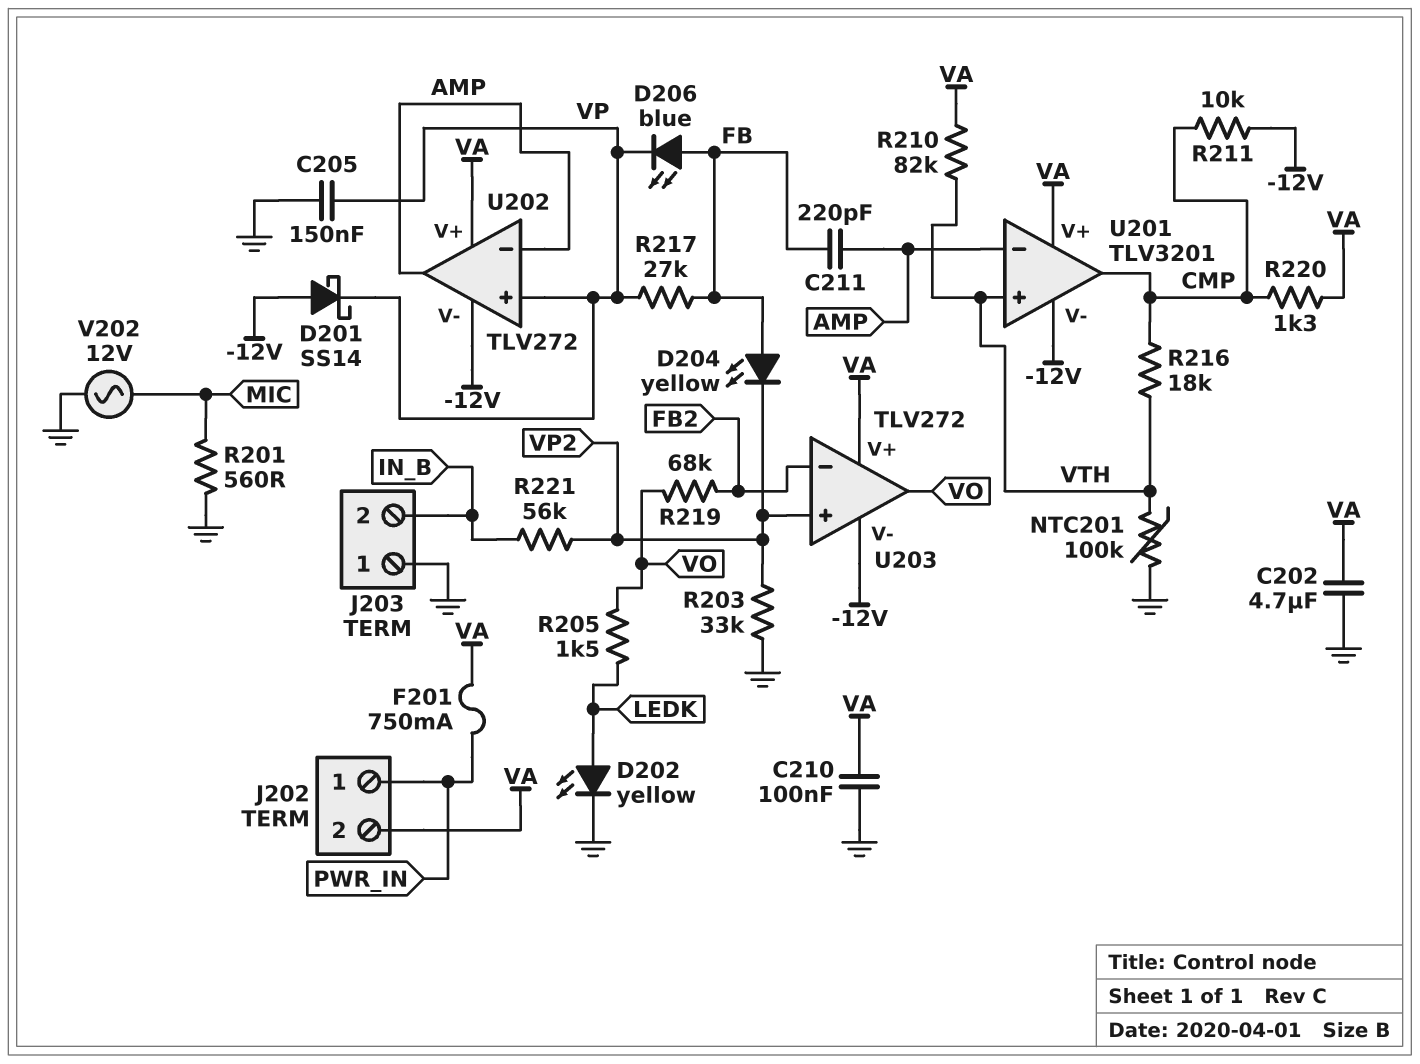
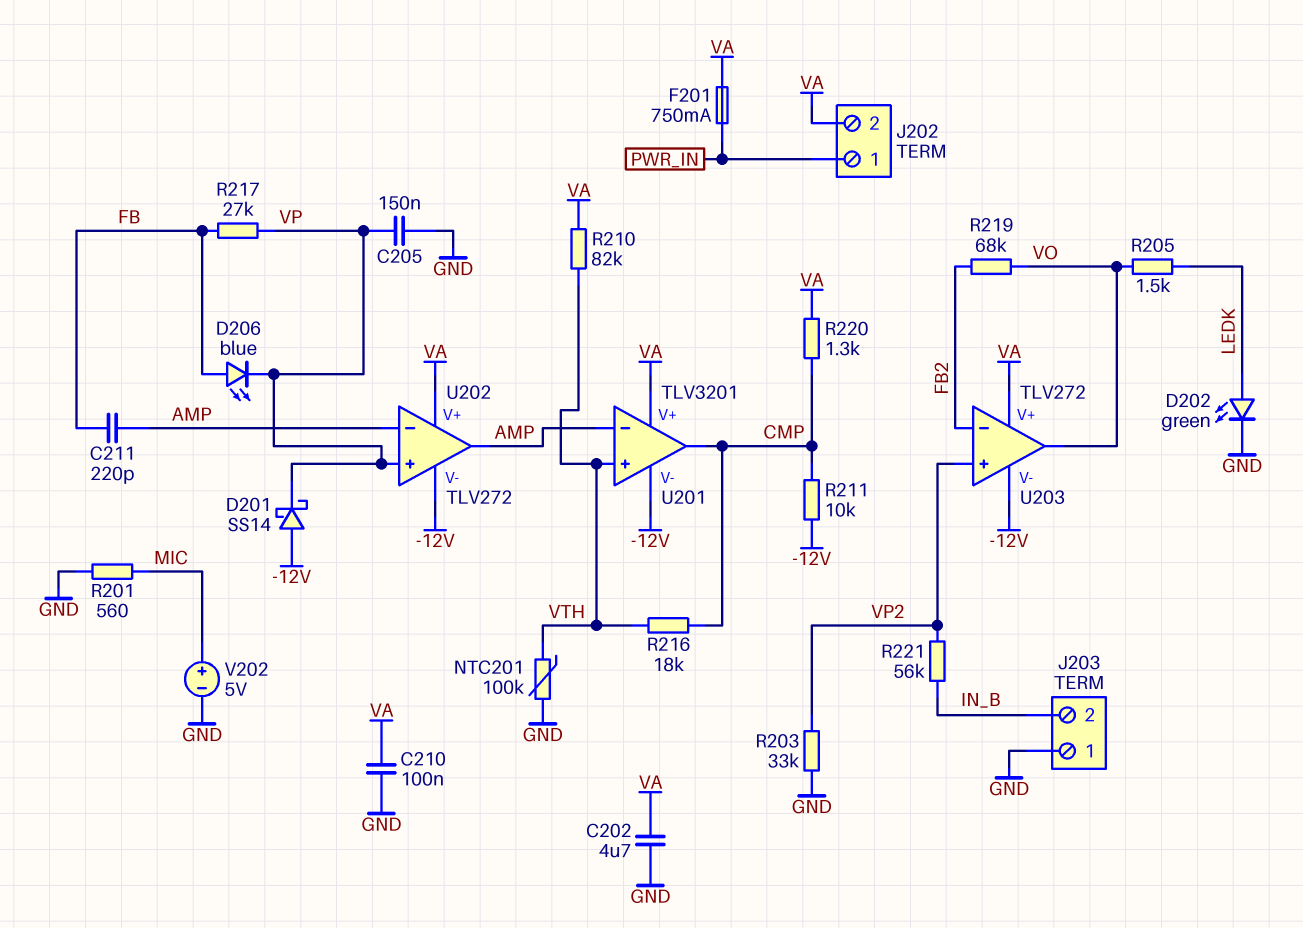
D202: LED yellow (A LEDK, K GND) -> LED green (A LEDK, K GND)
D204: LED yellow (A FB, K VP2) -> none
V202: AC 12V (GND, MIC) -> 5V (plus MIC, minus GND)

